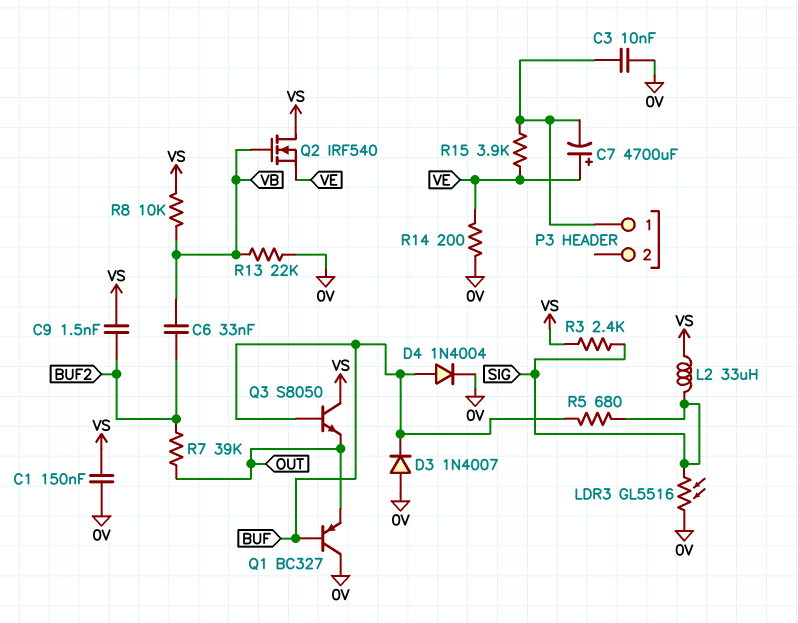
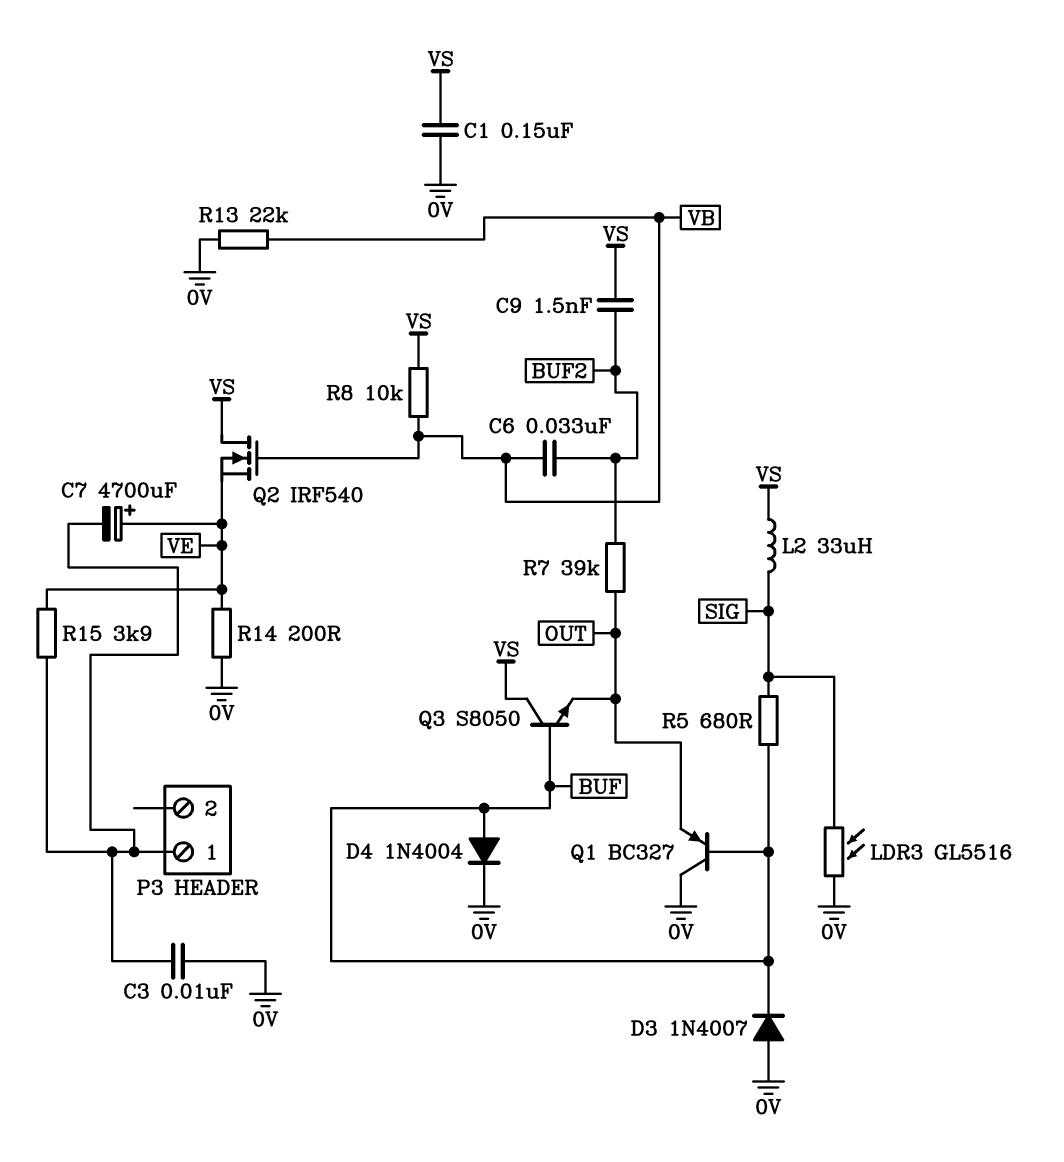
R3: 2.4k (SIG, VS) -> none

